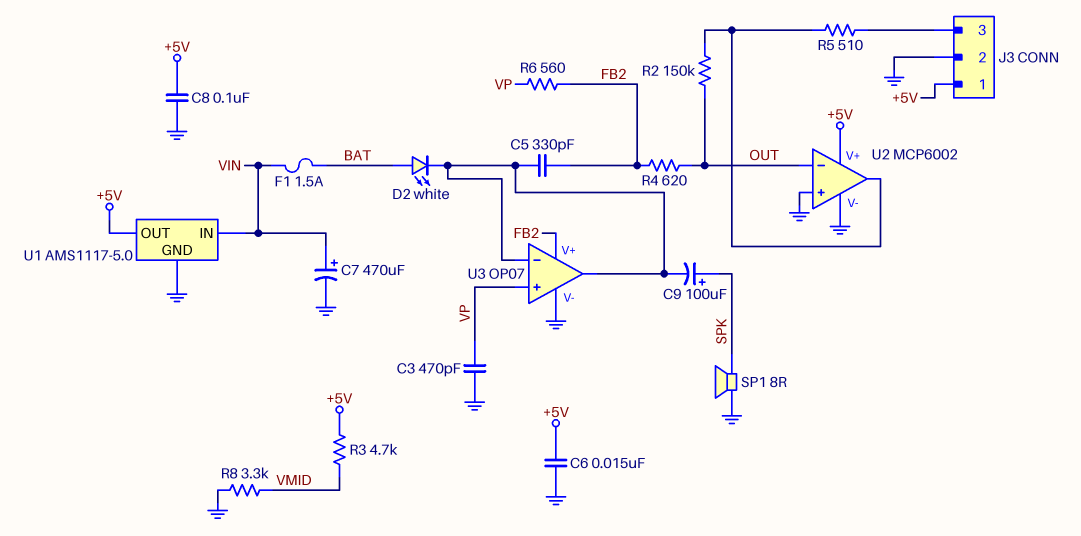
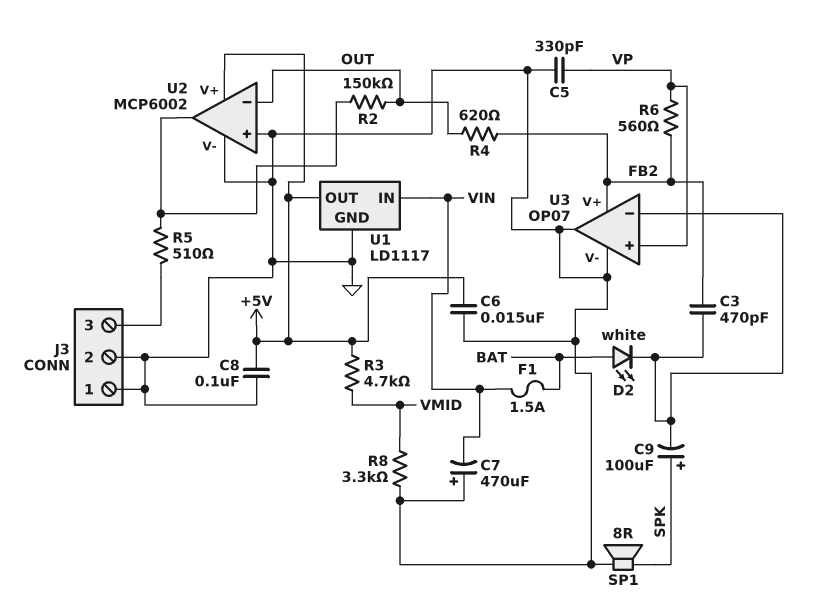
C3: 470pF (GND, VP) -> 470pF (FB2, U3/in-)
C5: 330pF (FB2, U3/in-) -> 330pF (GND, VP)
C7: 470uF (plus VIN, minus GND) -> 470uF (plus GND, minus VIN)
J3 pin 1: +5V -> GND
U1: AMS1117-5.0 -> LD1117
U3 pin out: U3/in- -> GND

